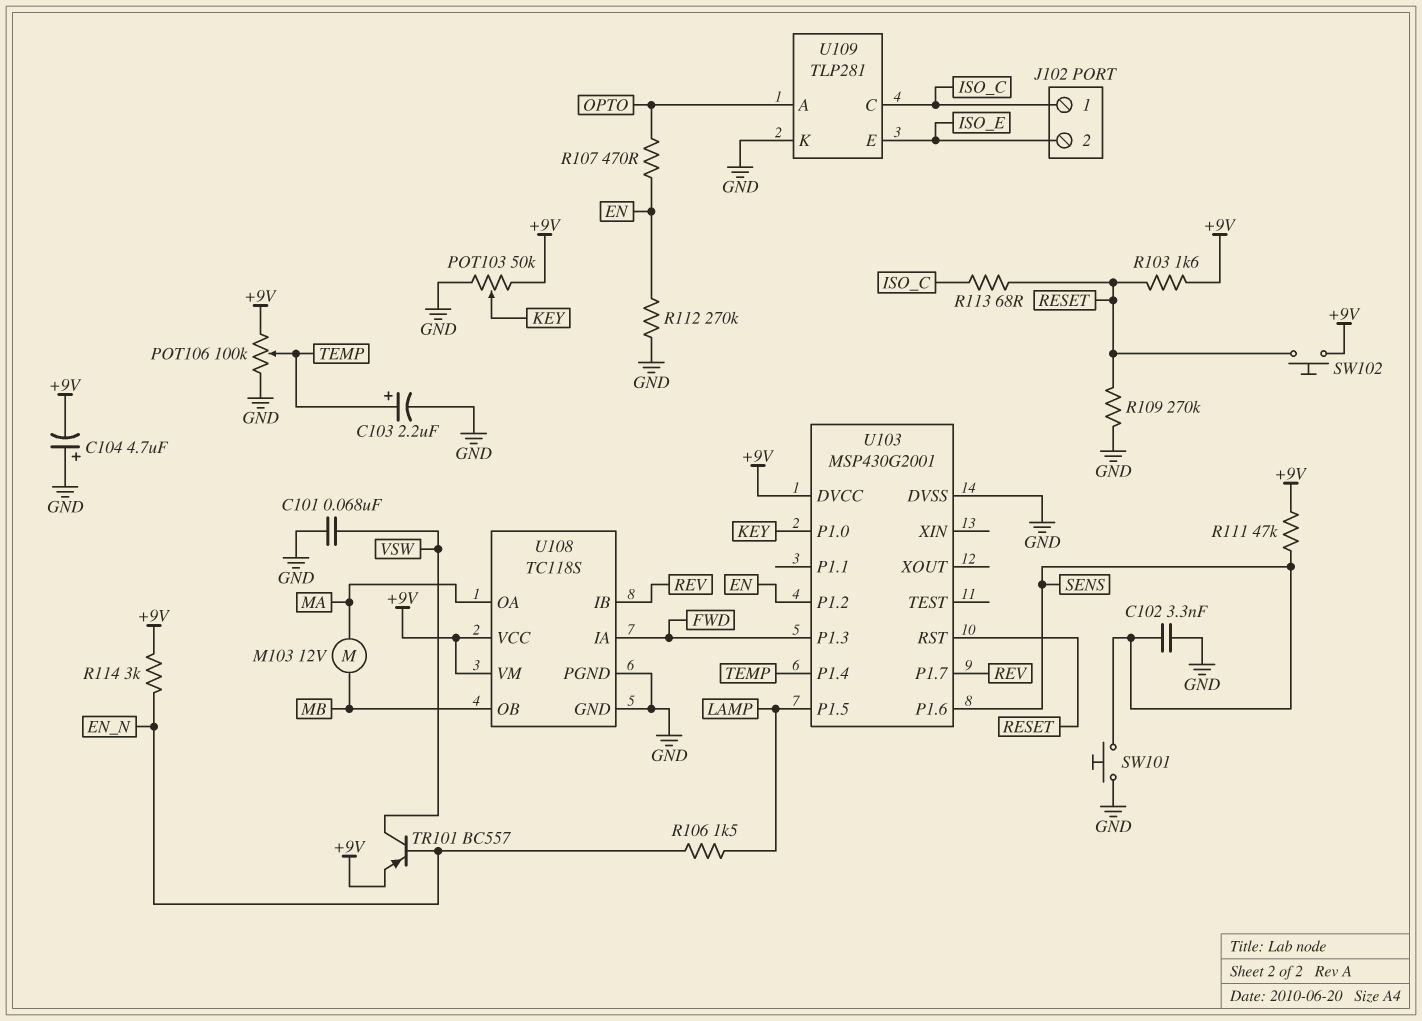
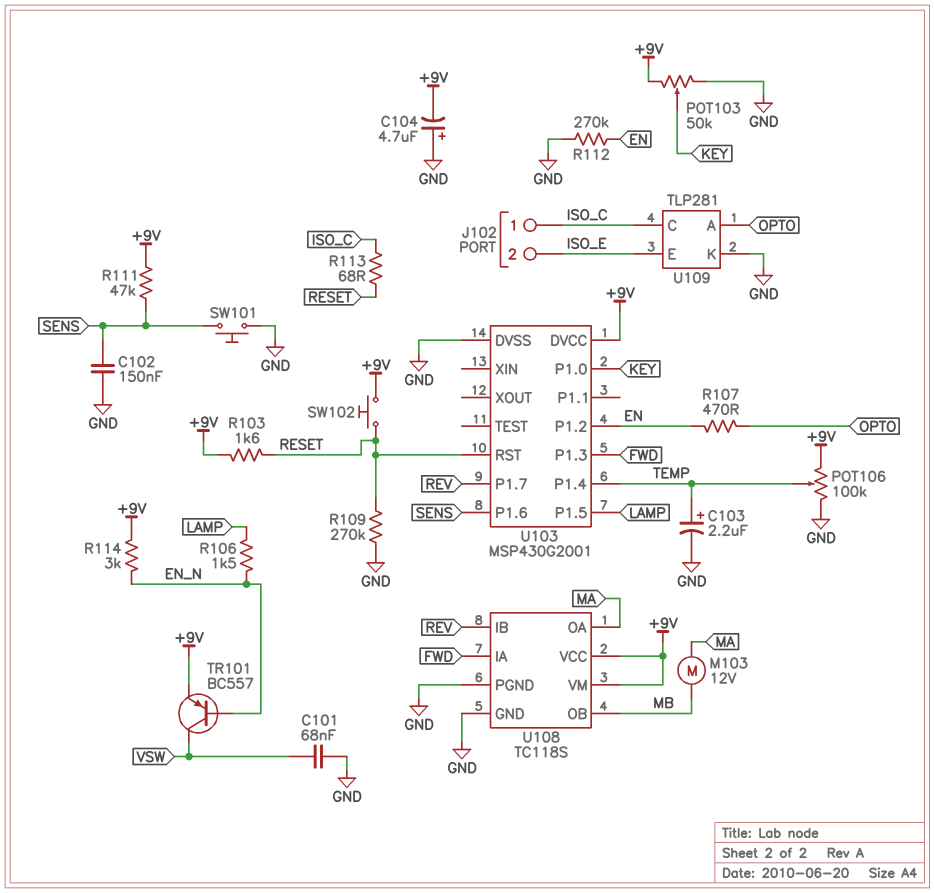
C102: 3.3nF (GND, SENS) -> 150nF (GND, SENS)

